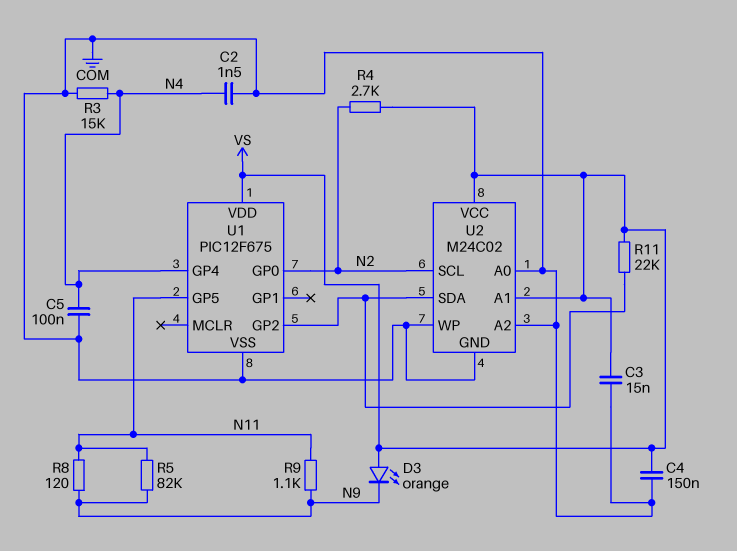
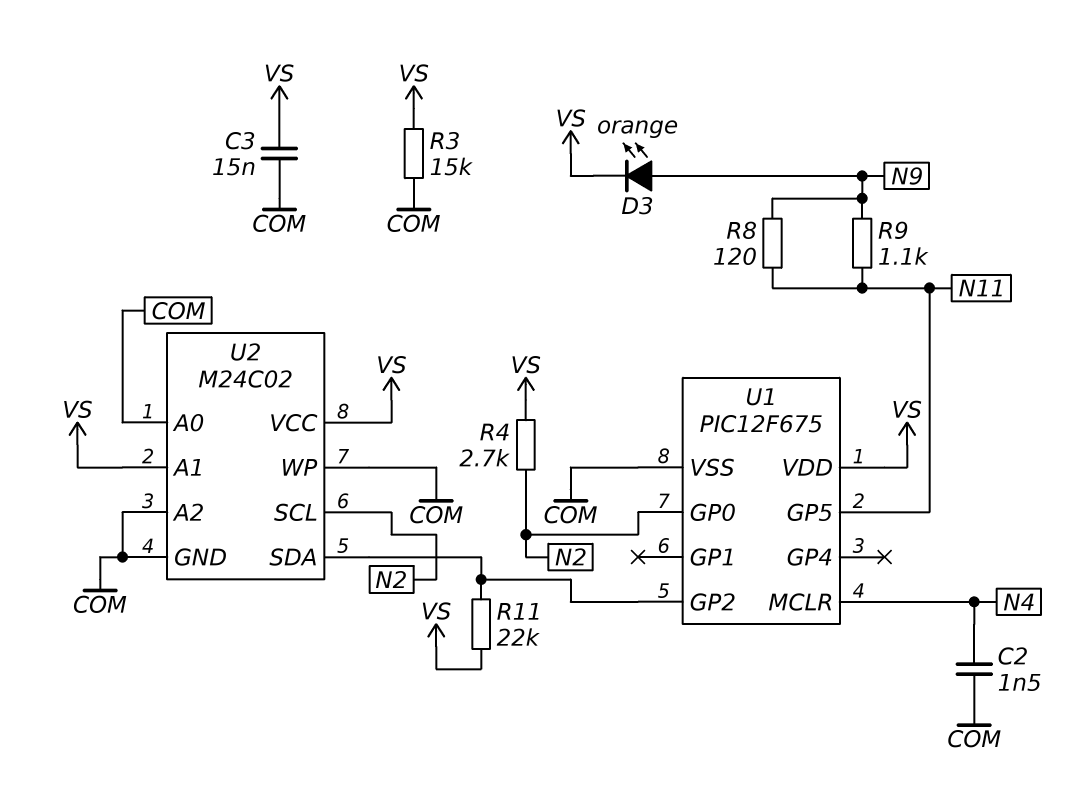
C4: 150nF (COM, VS) -> none
C5: 100nF (COM, N4) -> none
D3: LED orange (A VS, K N9) -> LED orange (A N9, K VS)
R3: 15k (COM, N4) -> 15k (COM, VS)
R5: 82k (N9, N11) -> none
U1 pin GP4: N4 -> none
U1 pin MCLR: none -> N4

